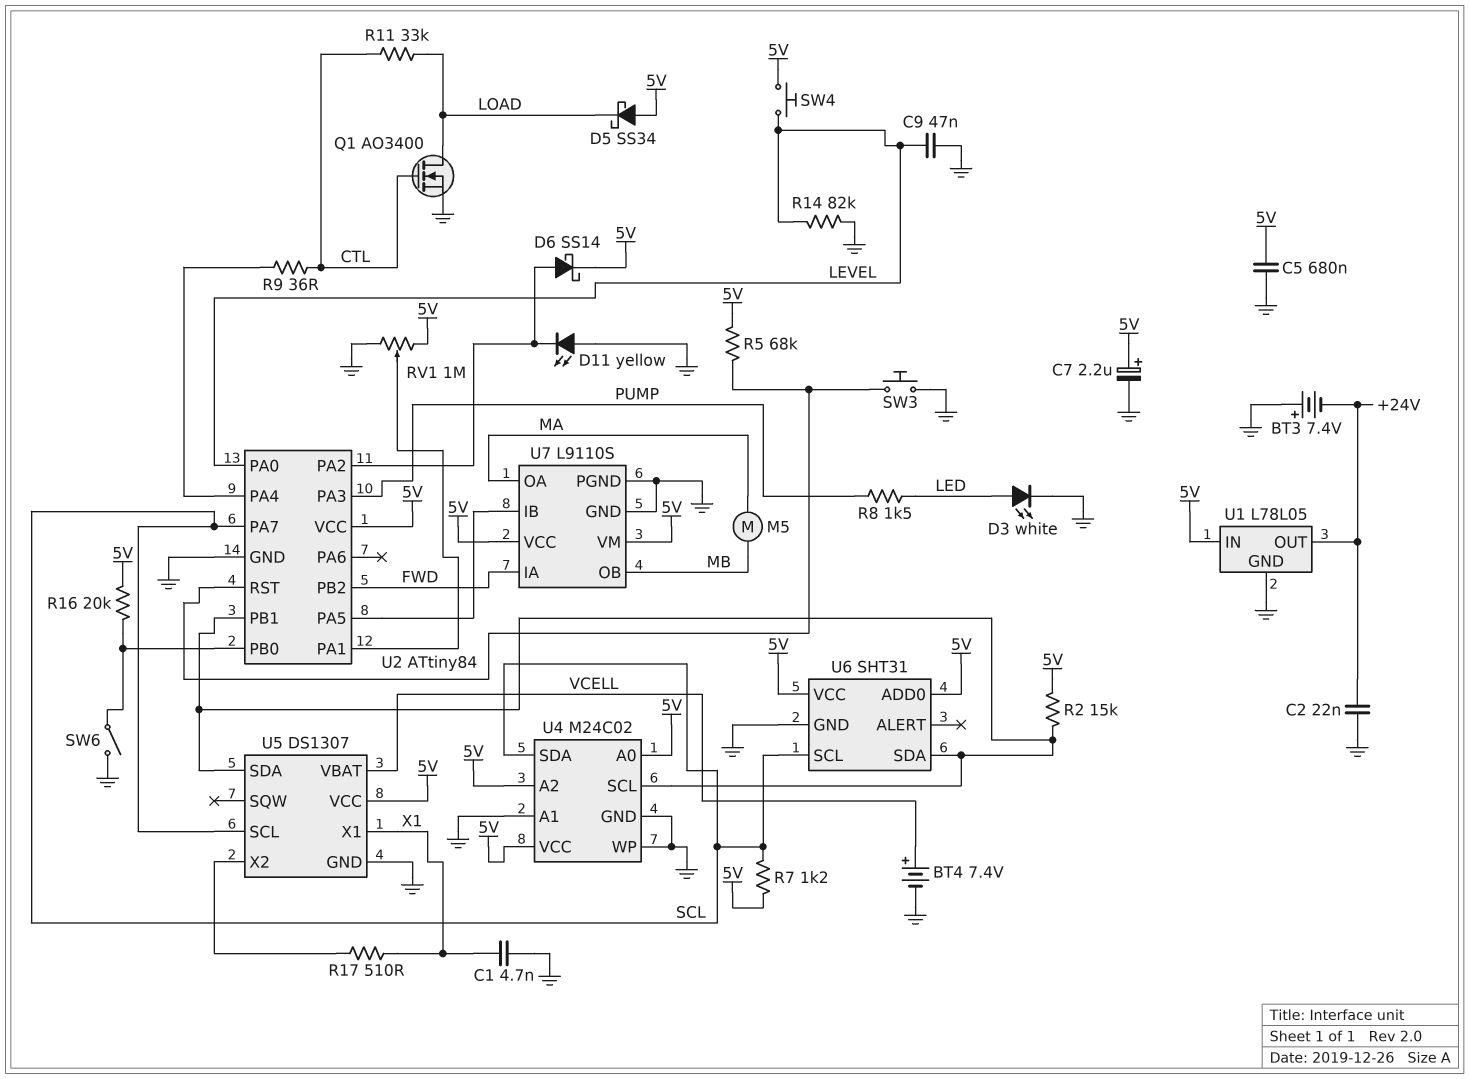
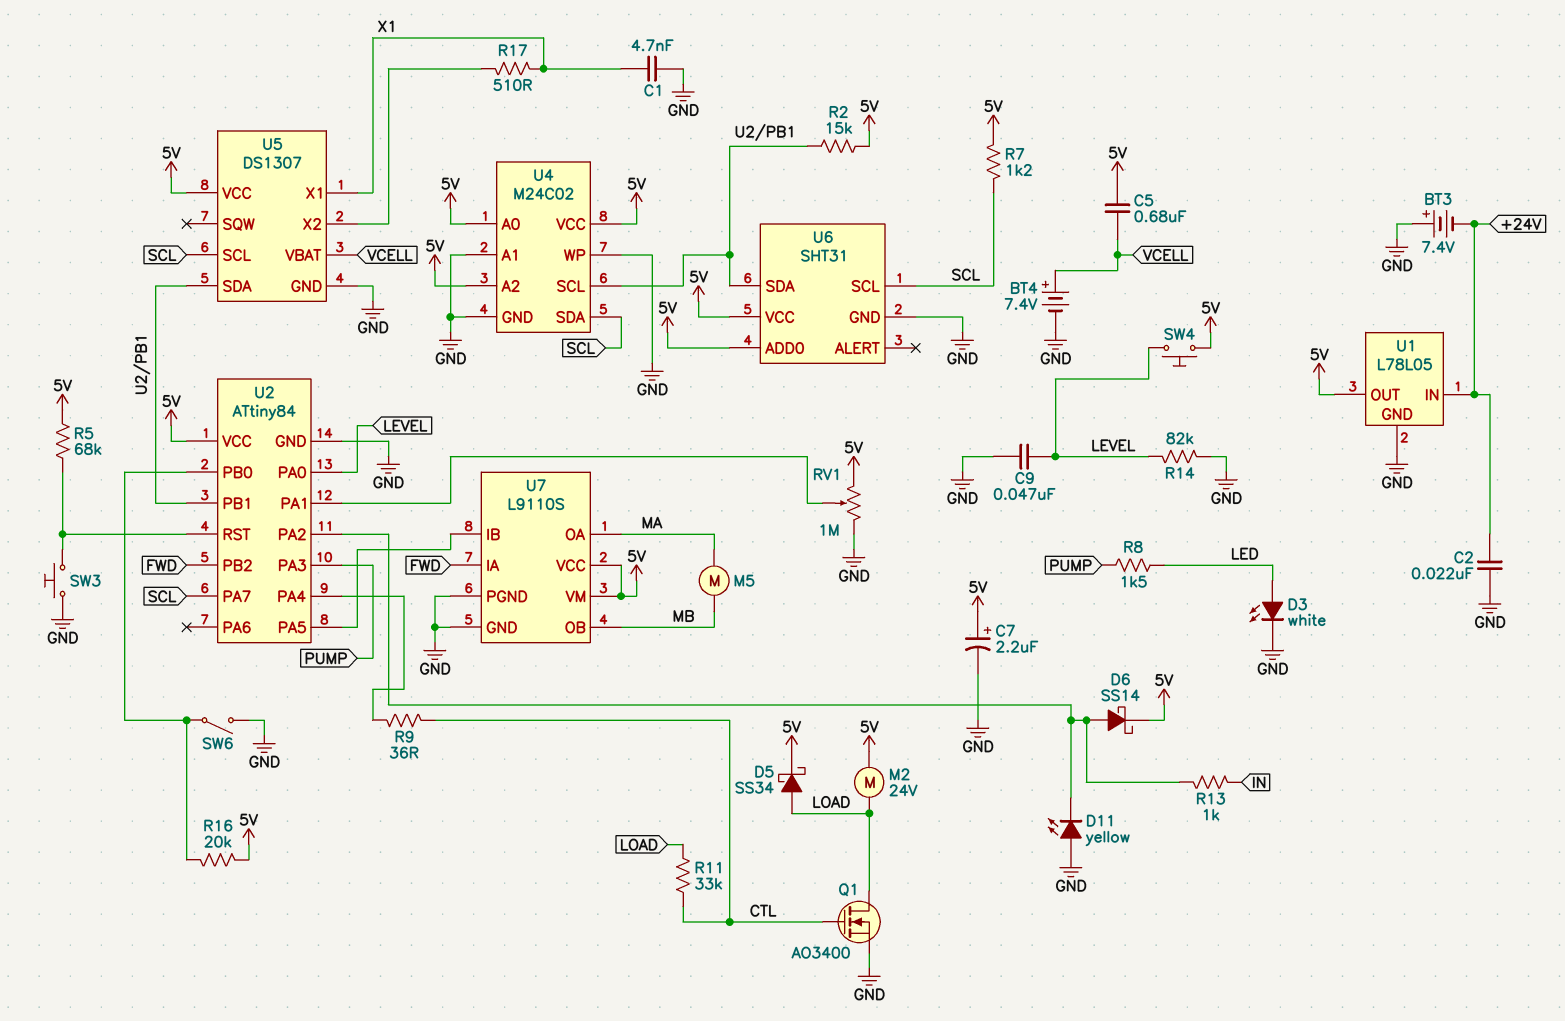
C5: 680nF (5V, GND) -> 680nF (5V, VCELL)
D5: schottky SS34 (A 5V, K LOAD) -> schottky SS34 (A LOAD, K 5V)
M2: none -> motor 24V (5V, LOAD)
R13: none -> 1k (IN, U2/PA2)
U1 pin IN: 5V -> +24V
U1 pin OUT: +24V -> 5V

